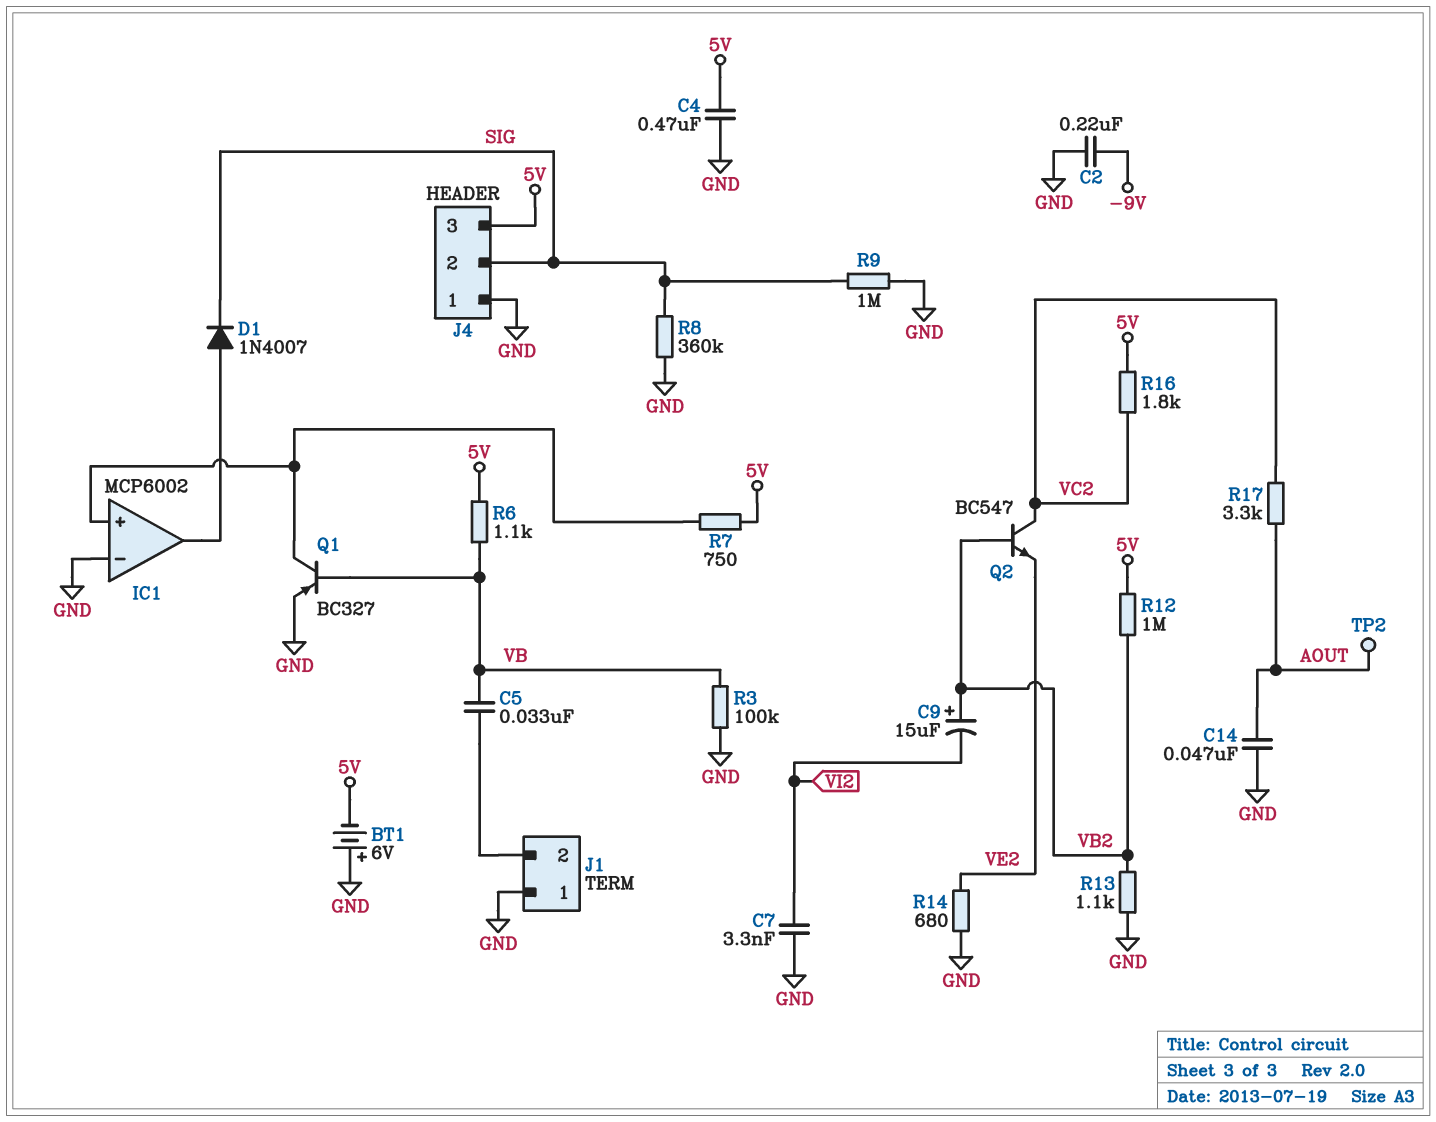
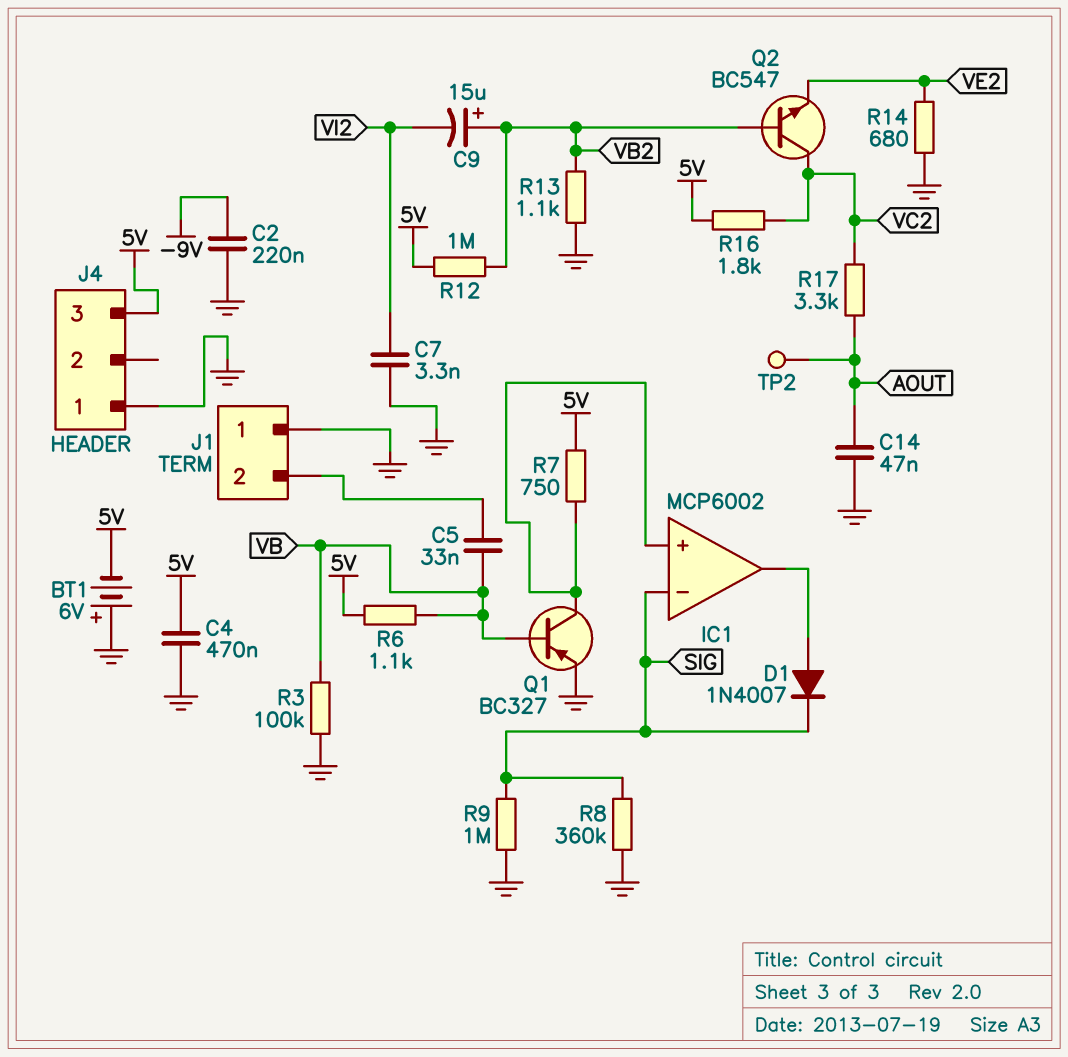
IC1 pin in-: GND -> SIG
J4 pin 2: SIG -> none

